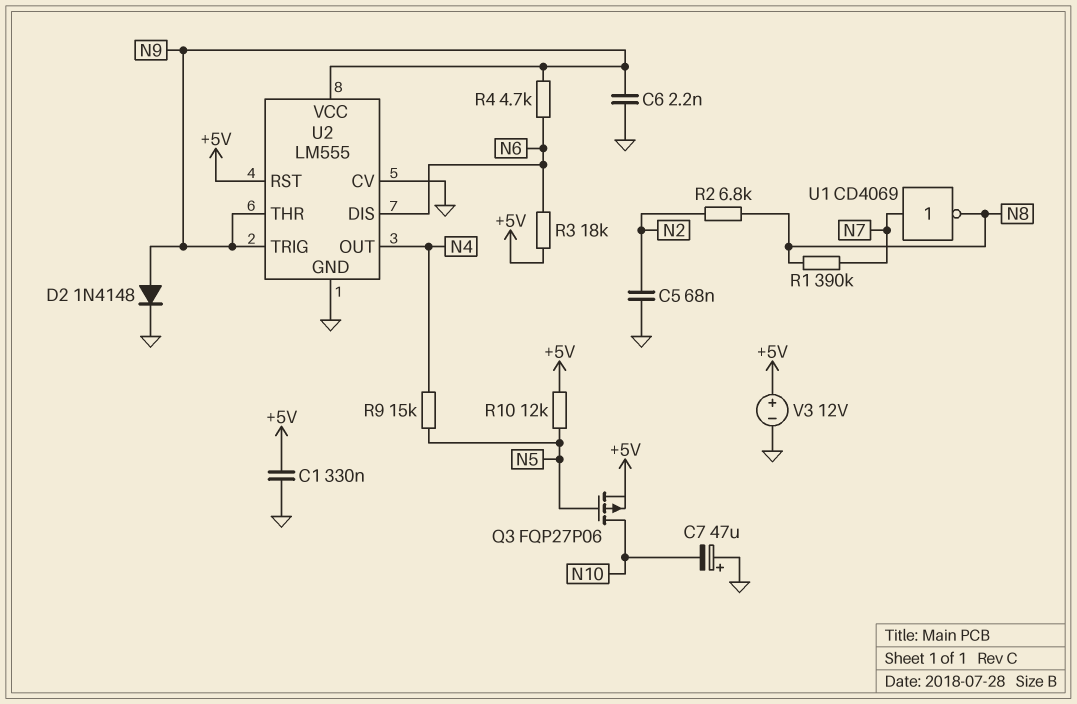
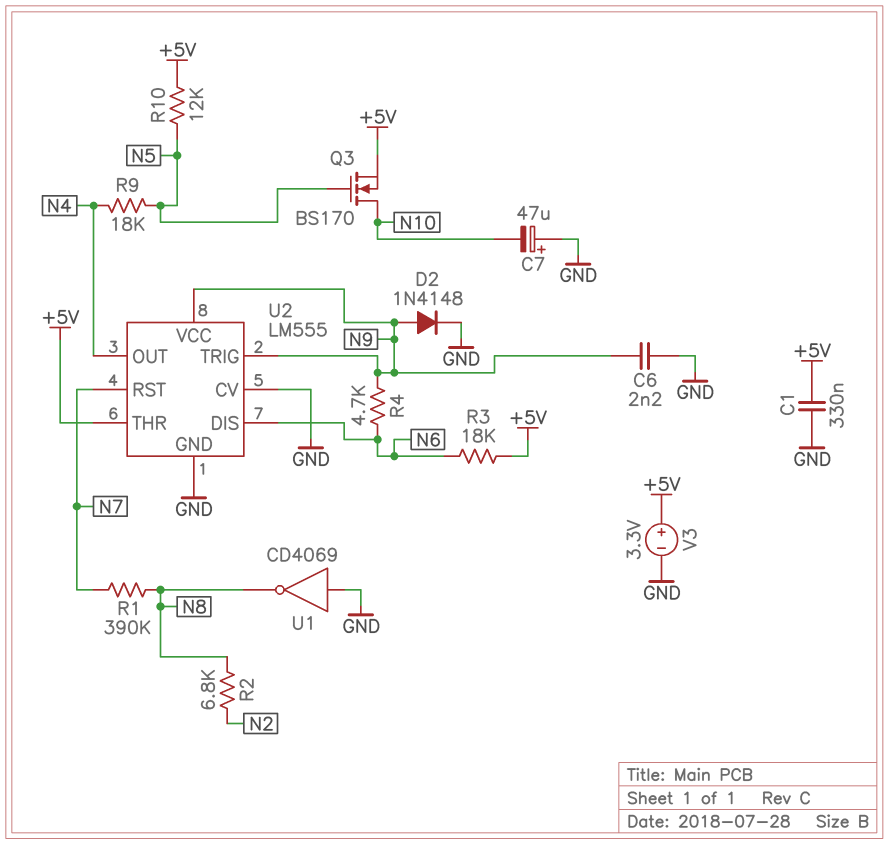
C5: 68nF (GND, N2) -> none
Q3: PMOS FQP27P06 (G N5, D N10, S +5V) -> NMOS BS170 (G N5, D N10, S +5V)
R9: 15k (N4, N5) -> 18k (N4, N5)
U1: NOT CD4069 (in N7, out N8) -> NOT CD4069 (in GND, out N8)
U2 pin RST: +5V -> N7
U2 pin THR: N9 -> +5V
V3: 12V (plus +5V, minus GND) -> 3.3V (plus +5V, minus GND)

